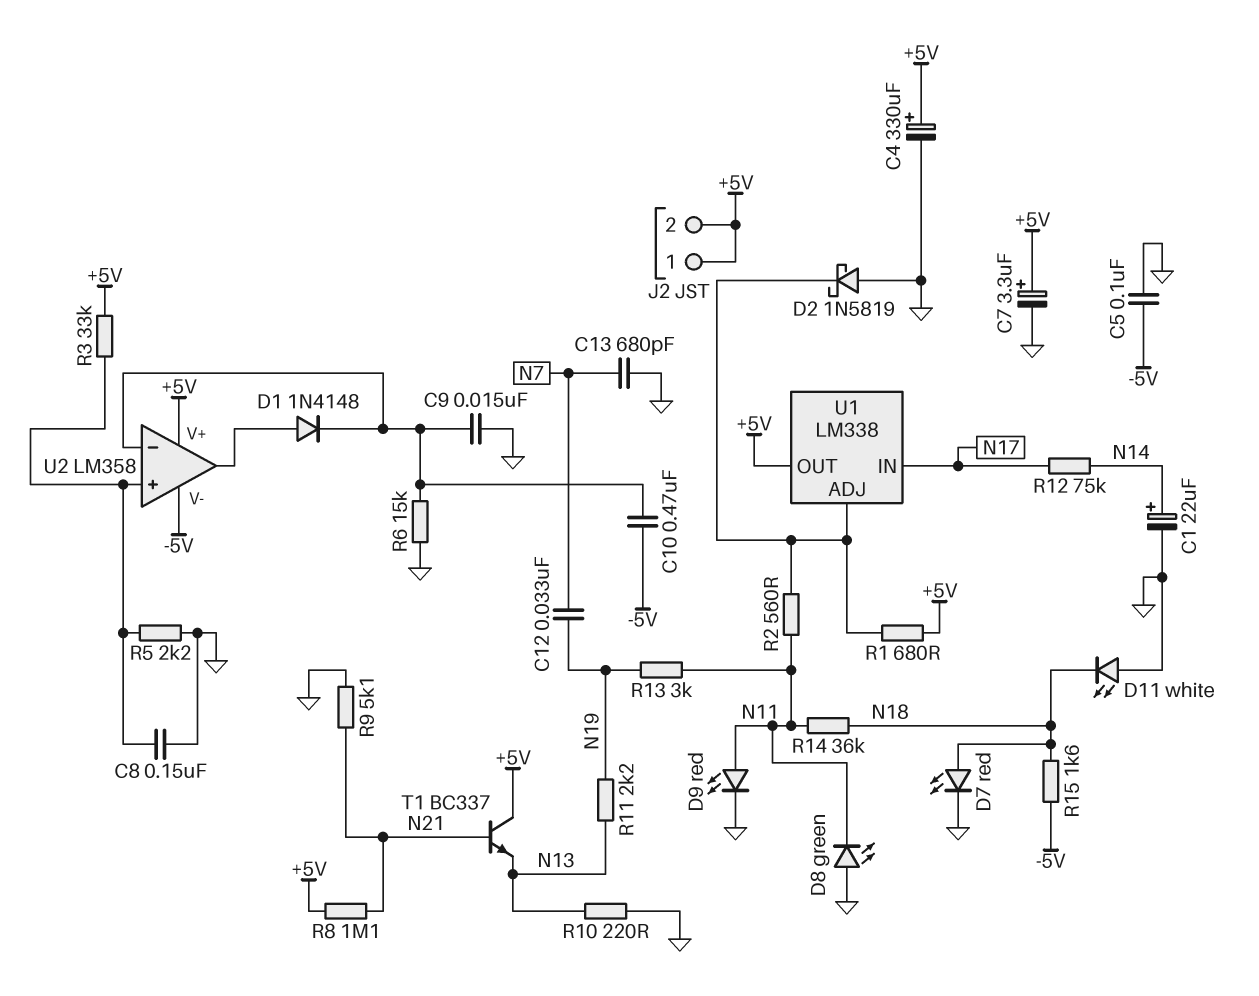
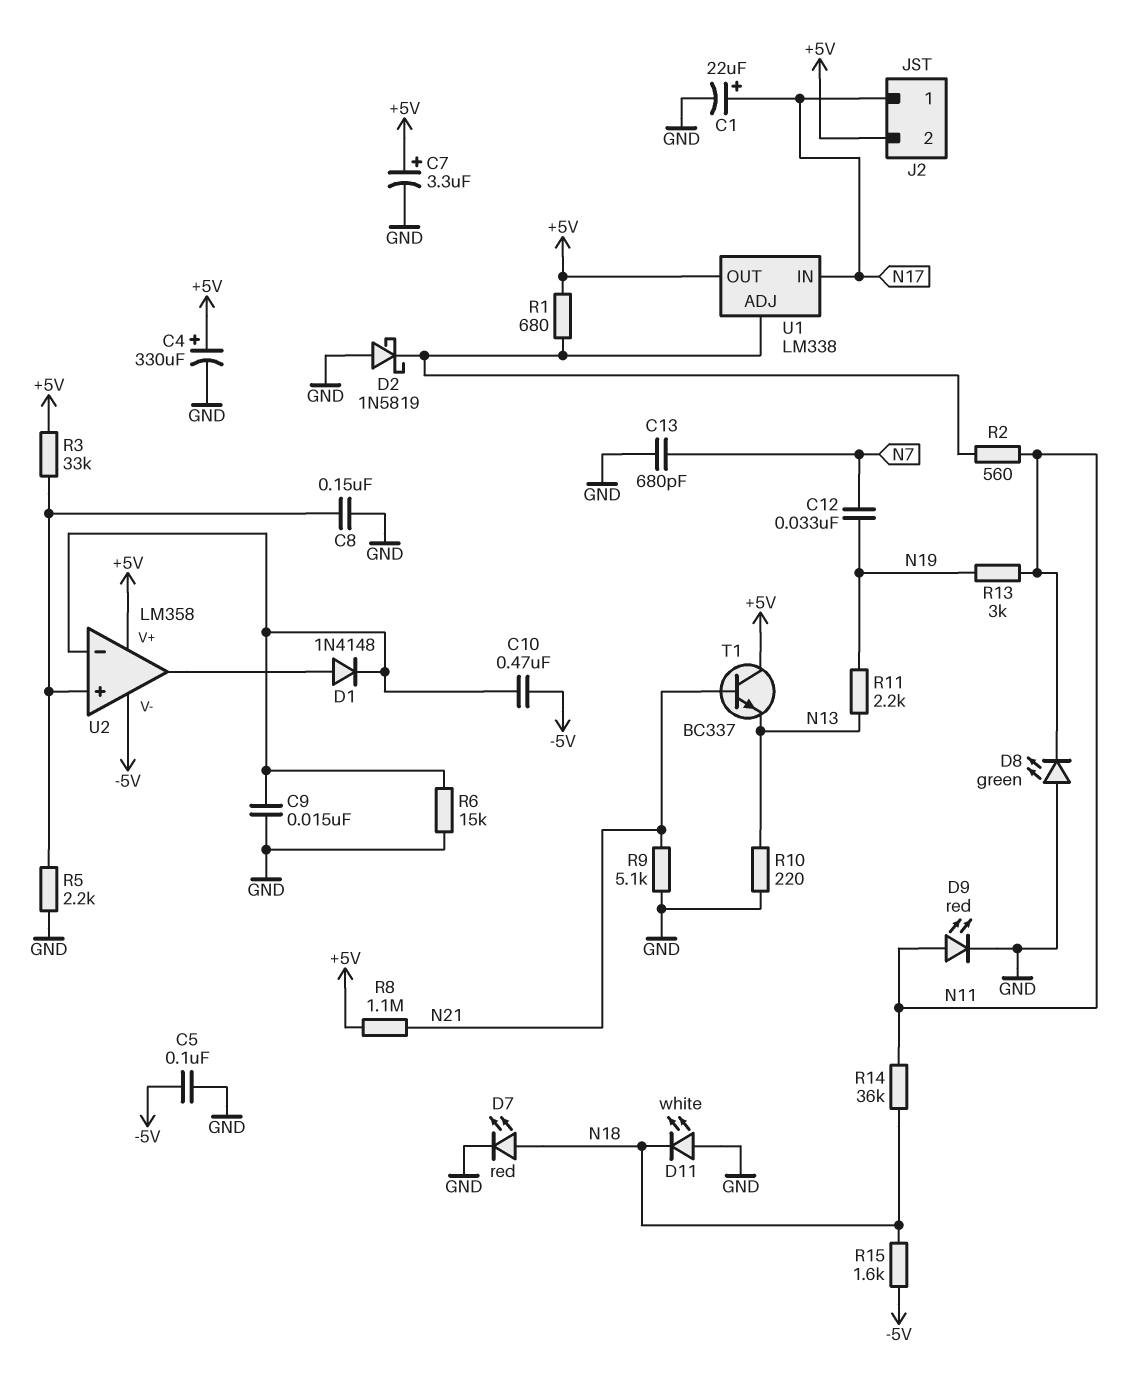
C1: 22uF (plus N14, minus GND) -> 22uF (plus N17, minus GND)
J2 pin 1: +5V -> N17
R12: 75k (N14, N17) -> none

